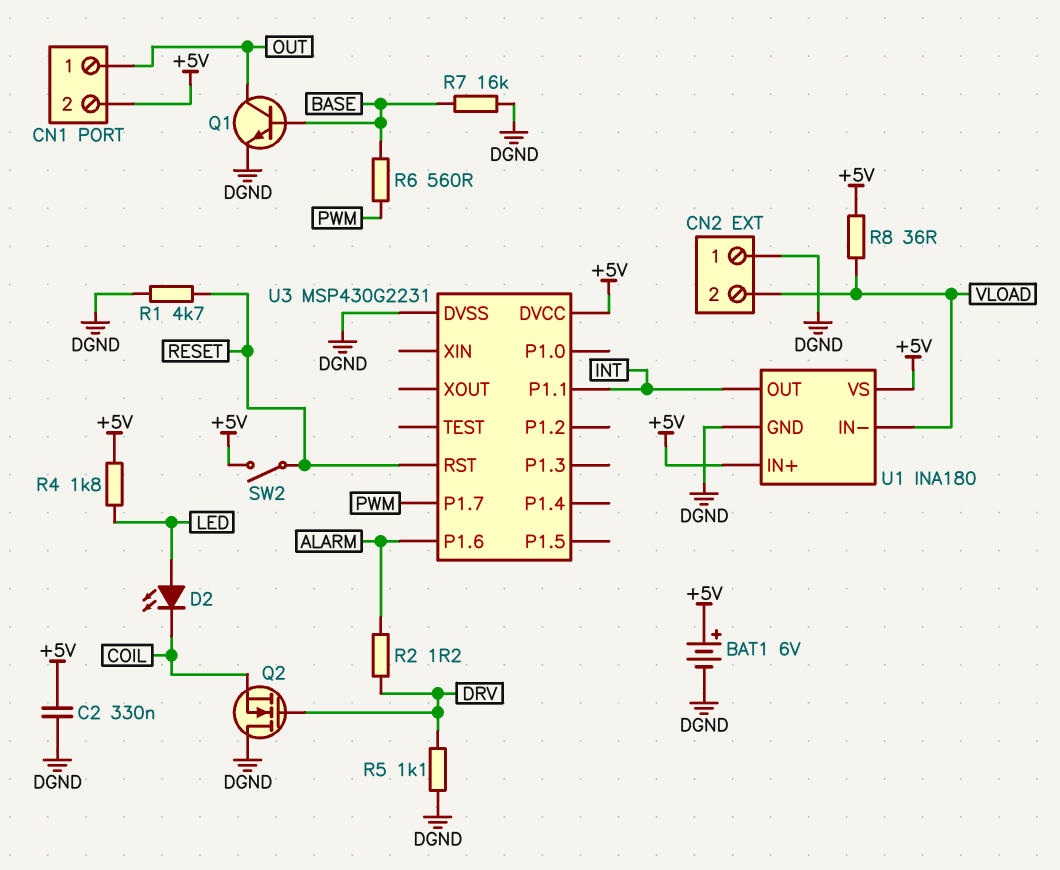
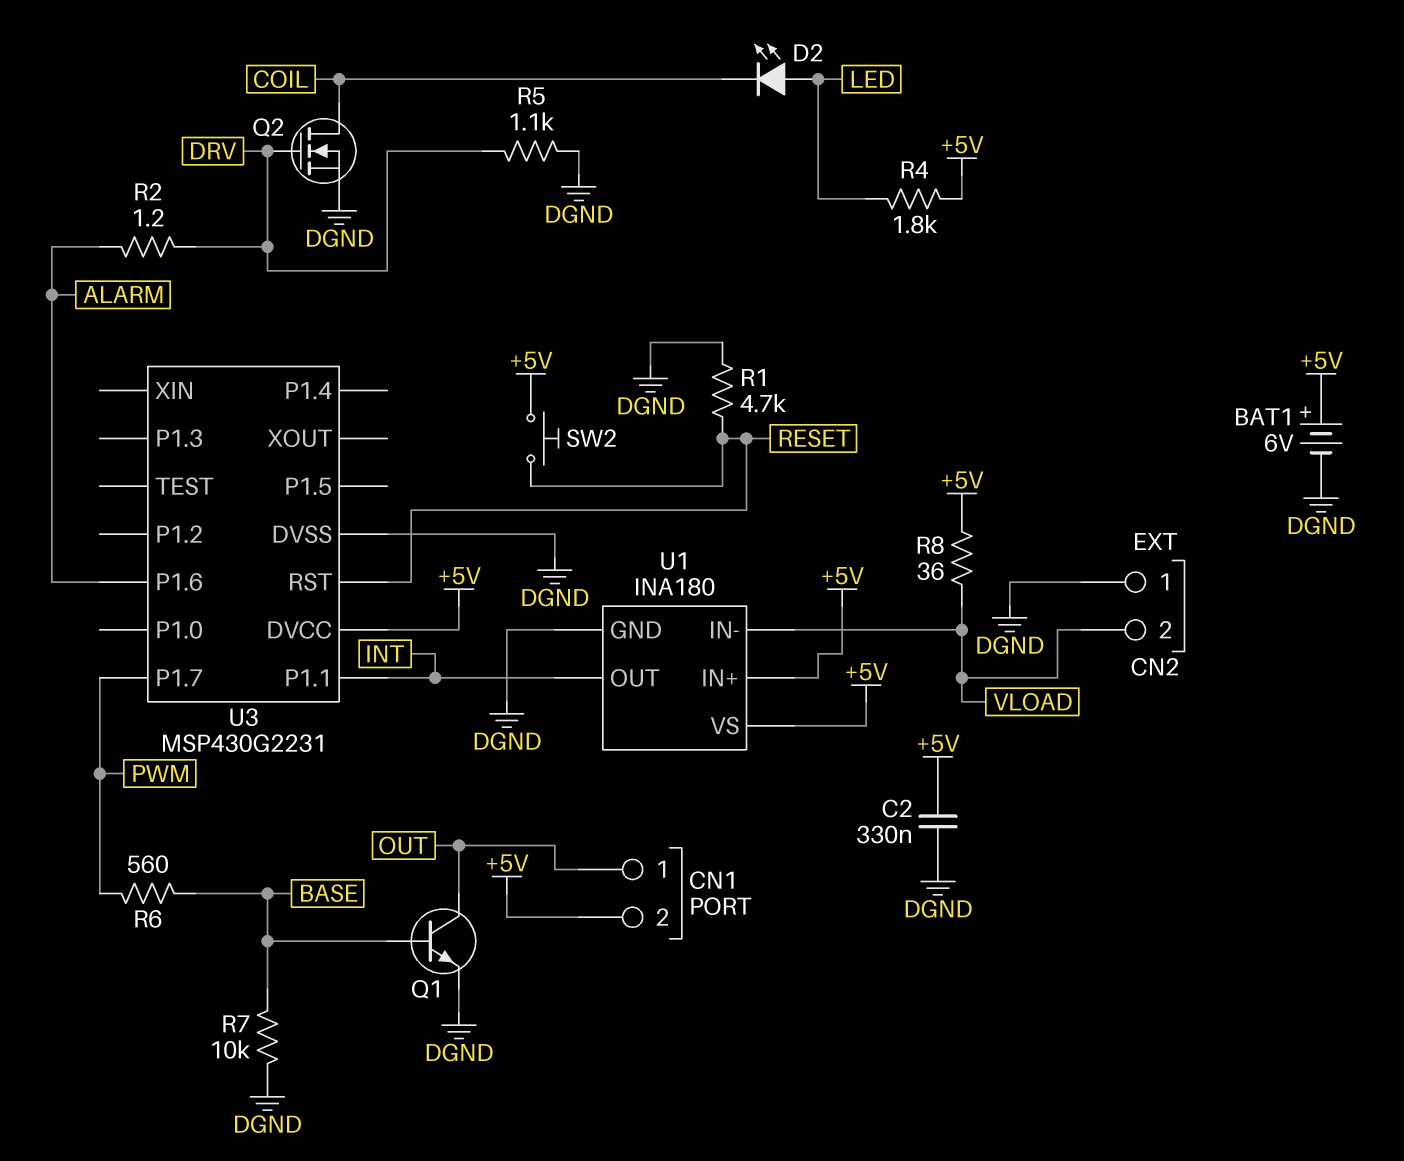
Q2: NMOS (G DRV, D DGND, S COIL) -> NMOS (G DRV, D COIL, S DGND)
R7: 16k (BASE, DGND) -> 10k (BASE, DGND)
SW2: switch (+5V, RESET) -> button (+5V, RESET)

